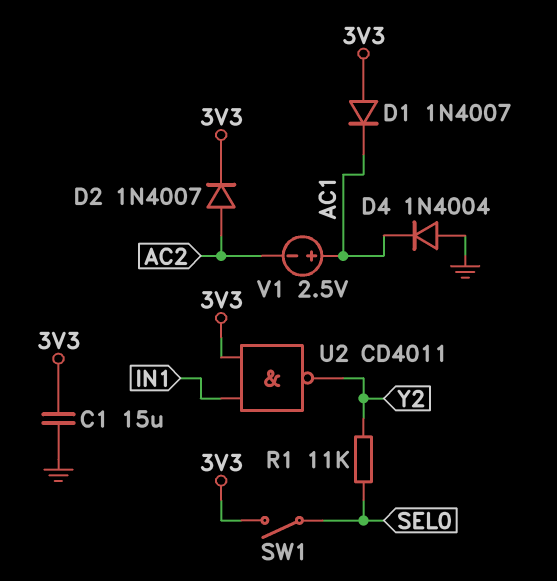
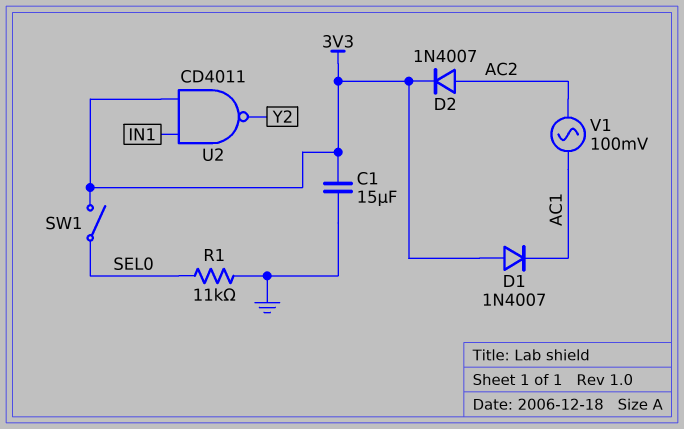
D4: diode 1N4004 (A GND, K AC1) -> none
R1: 11k (SEL0, Y2) -> 11k (GND, SEL0)
V1: 2.5V (plus AC1, minus AC2) -> AC 100mV (AC1, AC2)

